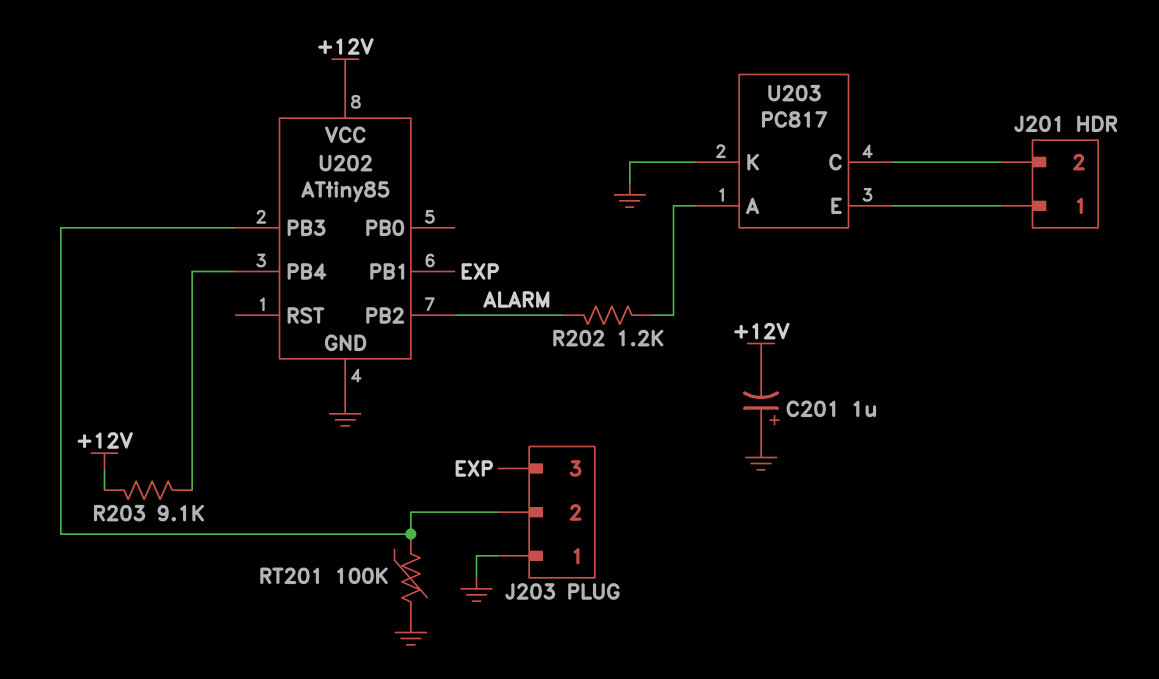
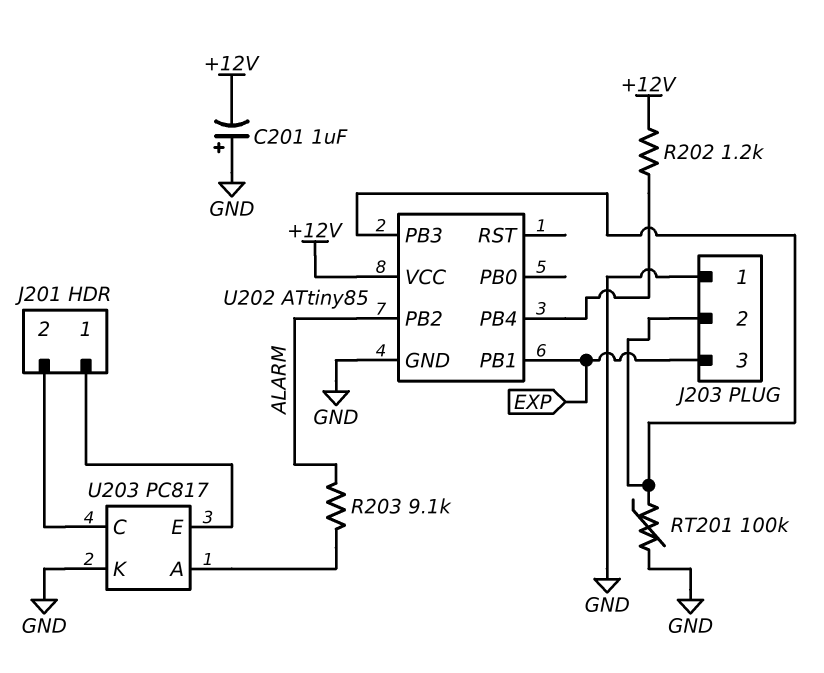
R202: 1.2k (ALARM, U203/A) -> 1.2k (+12V, U202/PB4)
R203: 9.1k (+12V, U202/PB4) -> 9.1k (ALARM, U203/A)

